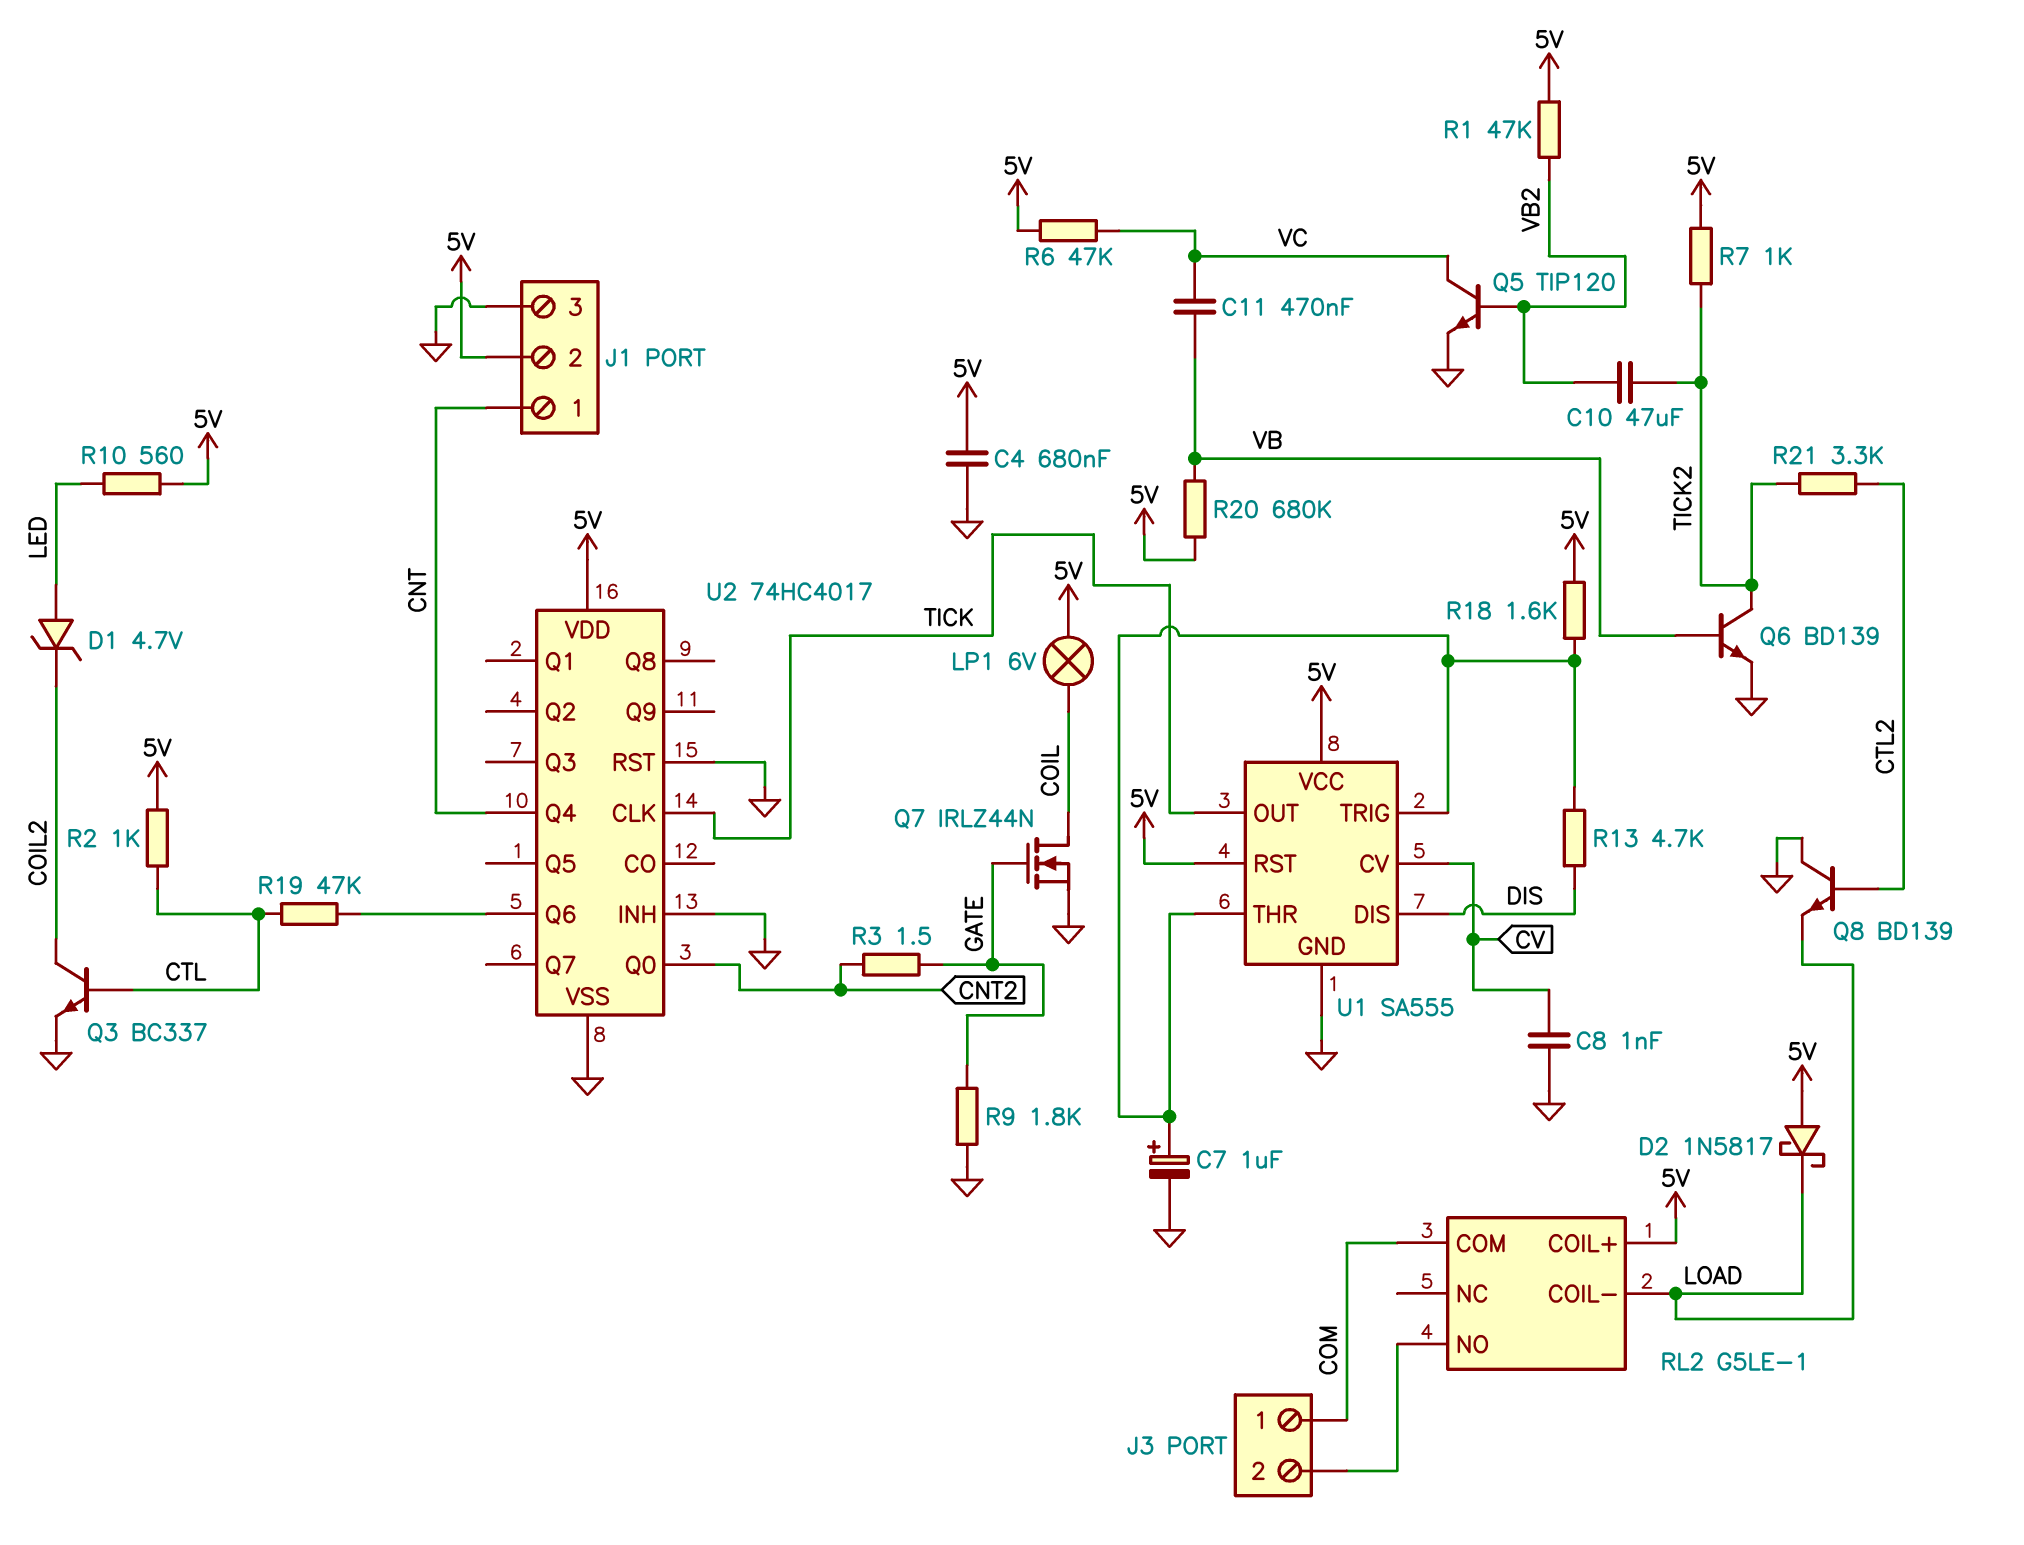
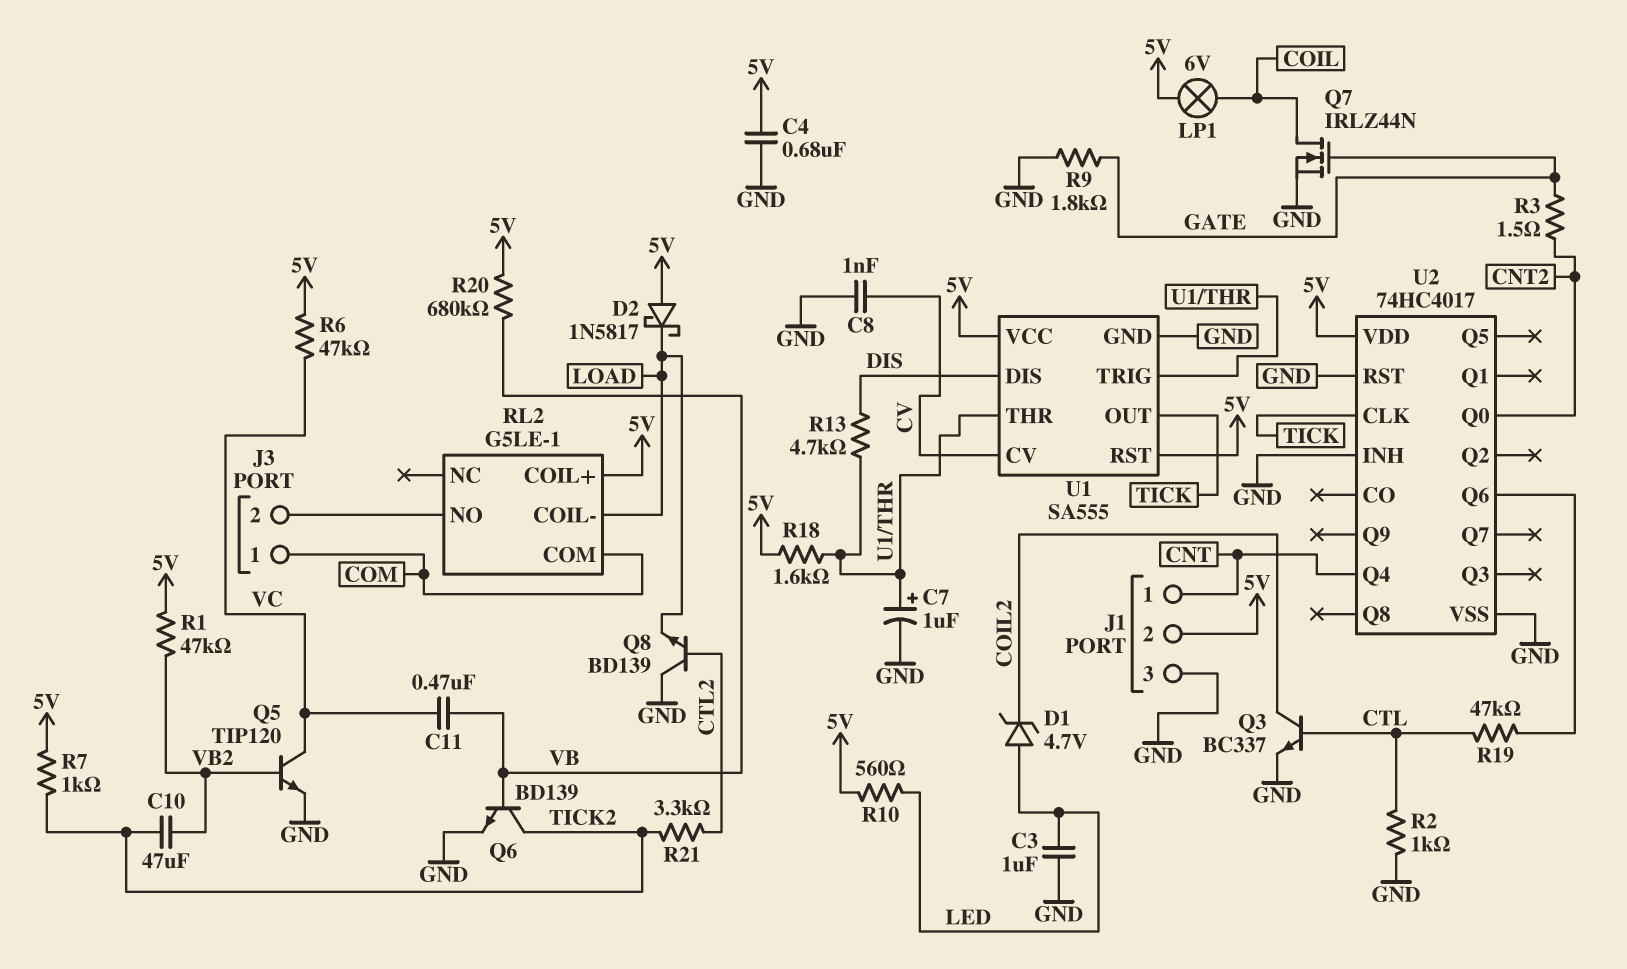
C3: none -> 1uF (GND, LED)
R2: 1k (5V, CTL) -> 1k (CTL, GND)

